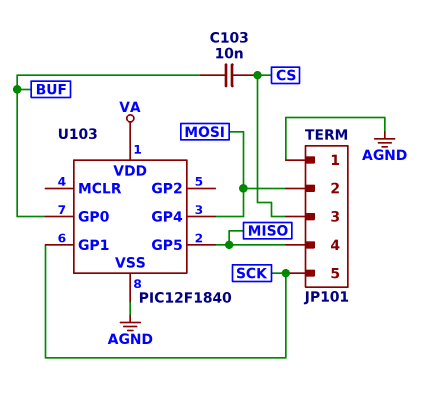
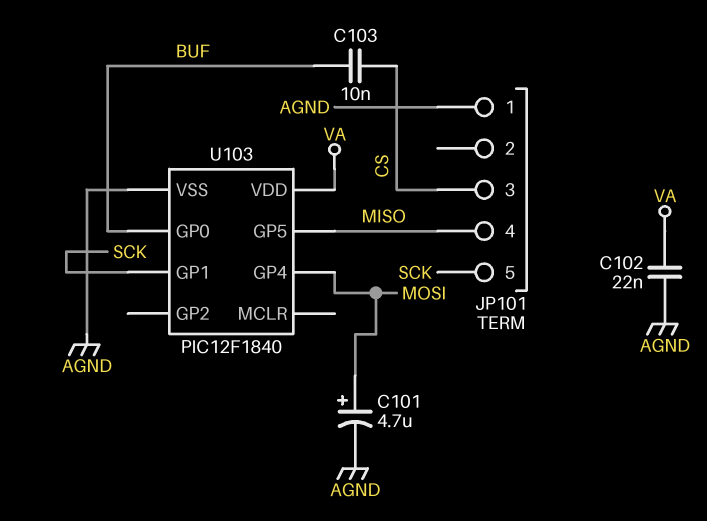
C101: none -> 4.7uF (plus MOSI, minus AGND)
C102: none -> 22nF (AGND, VA)
JP101 pin 2: MOSI -> none

